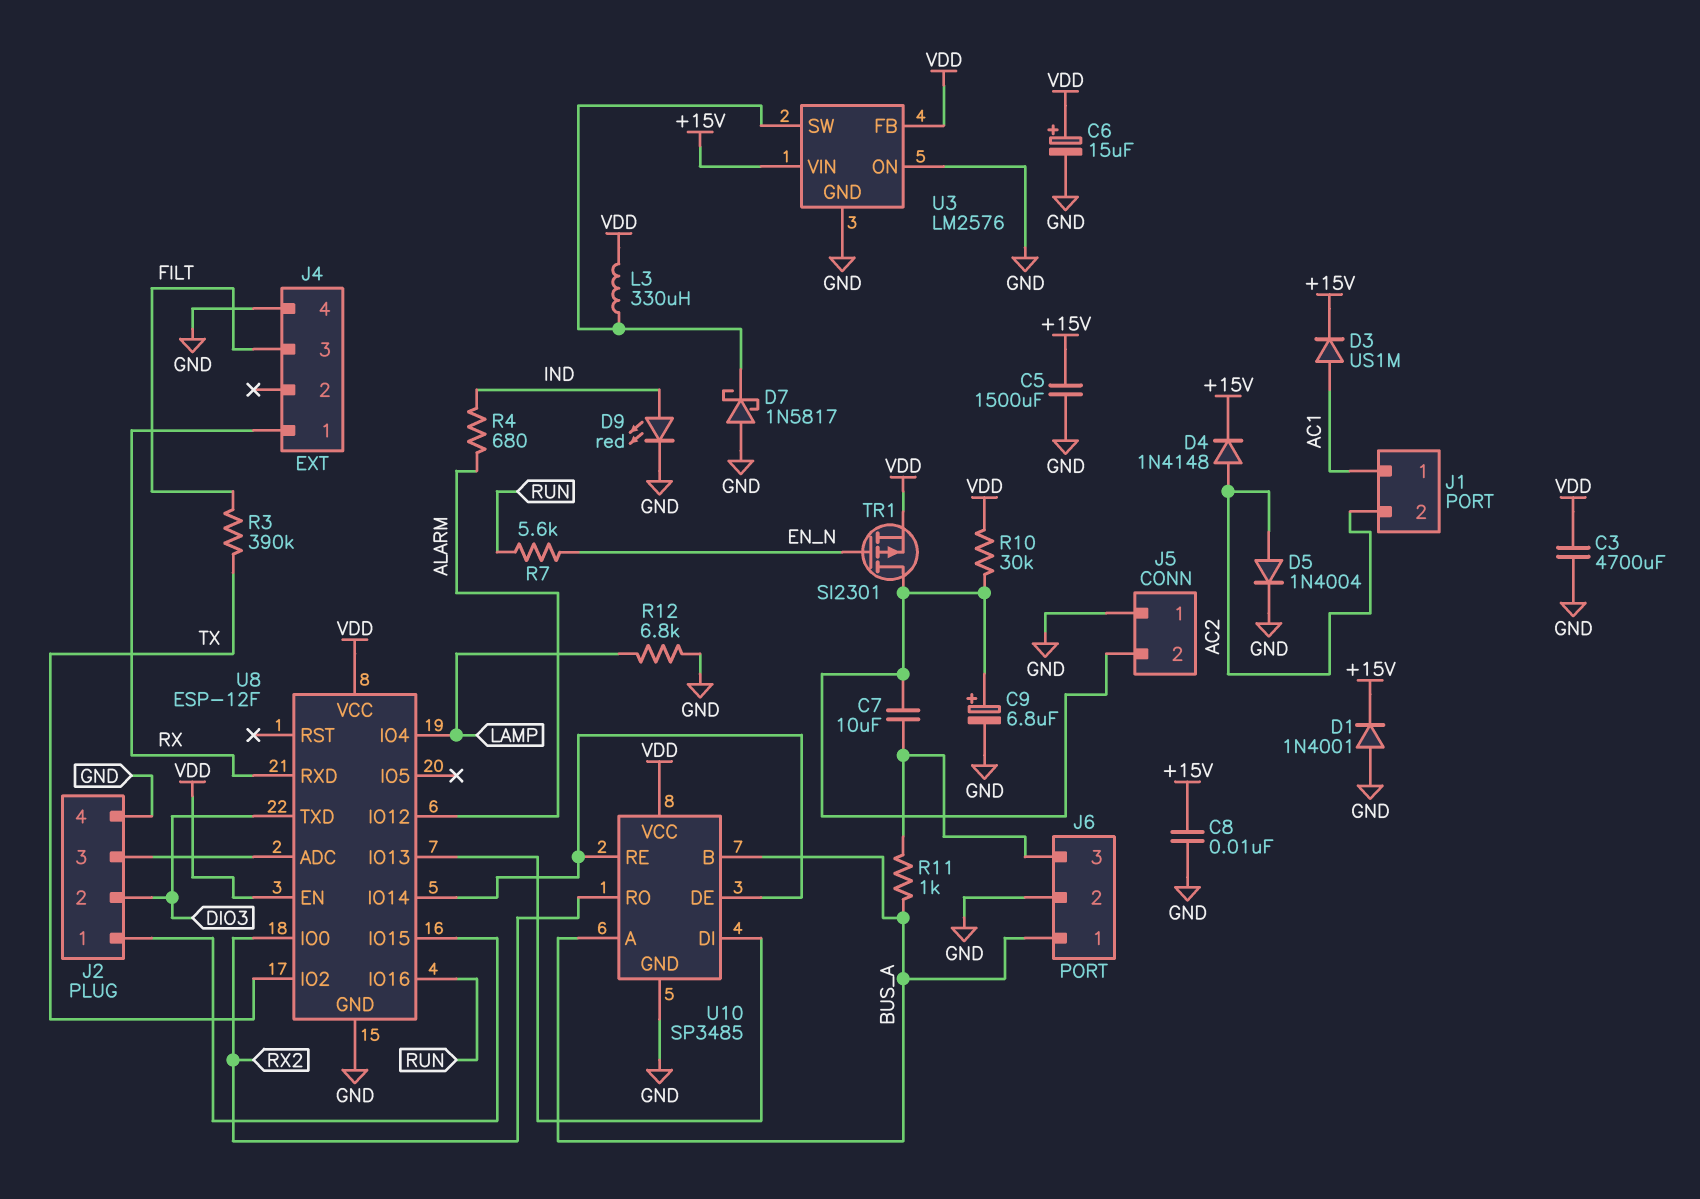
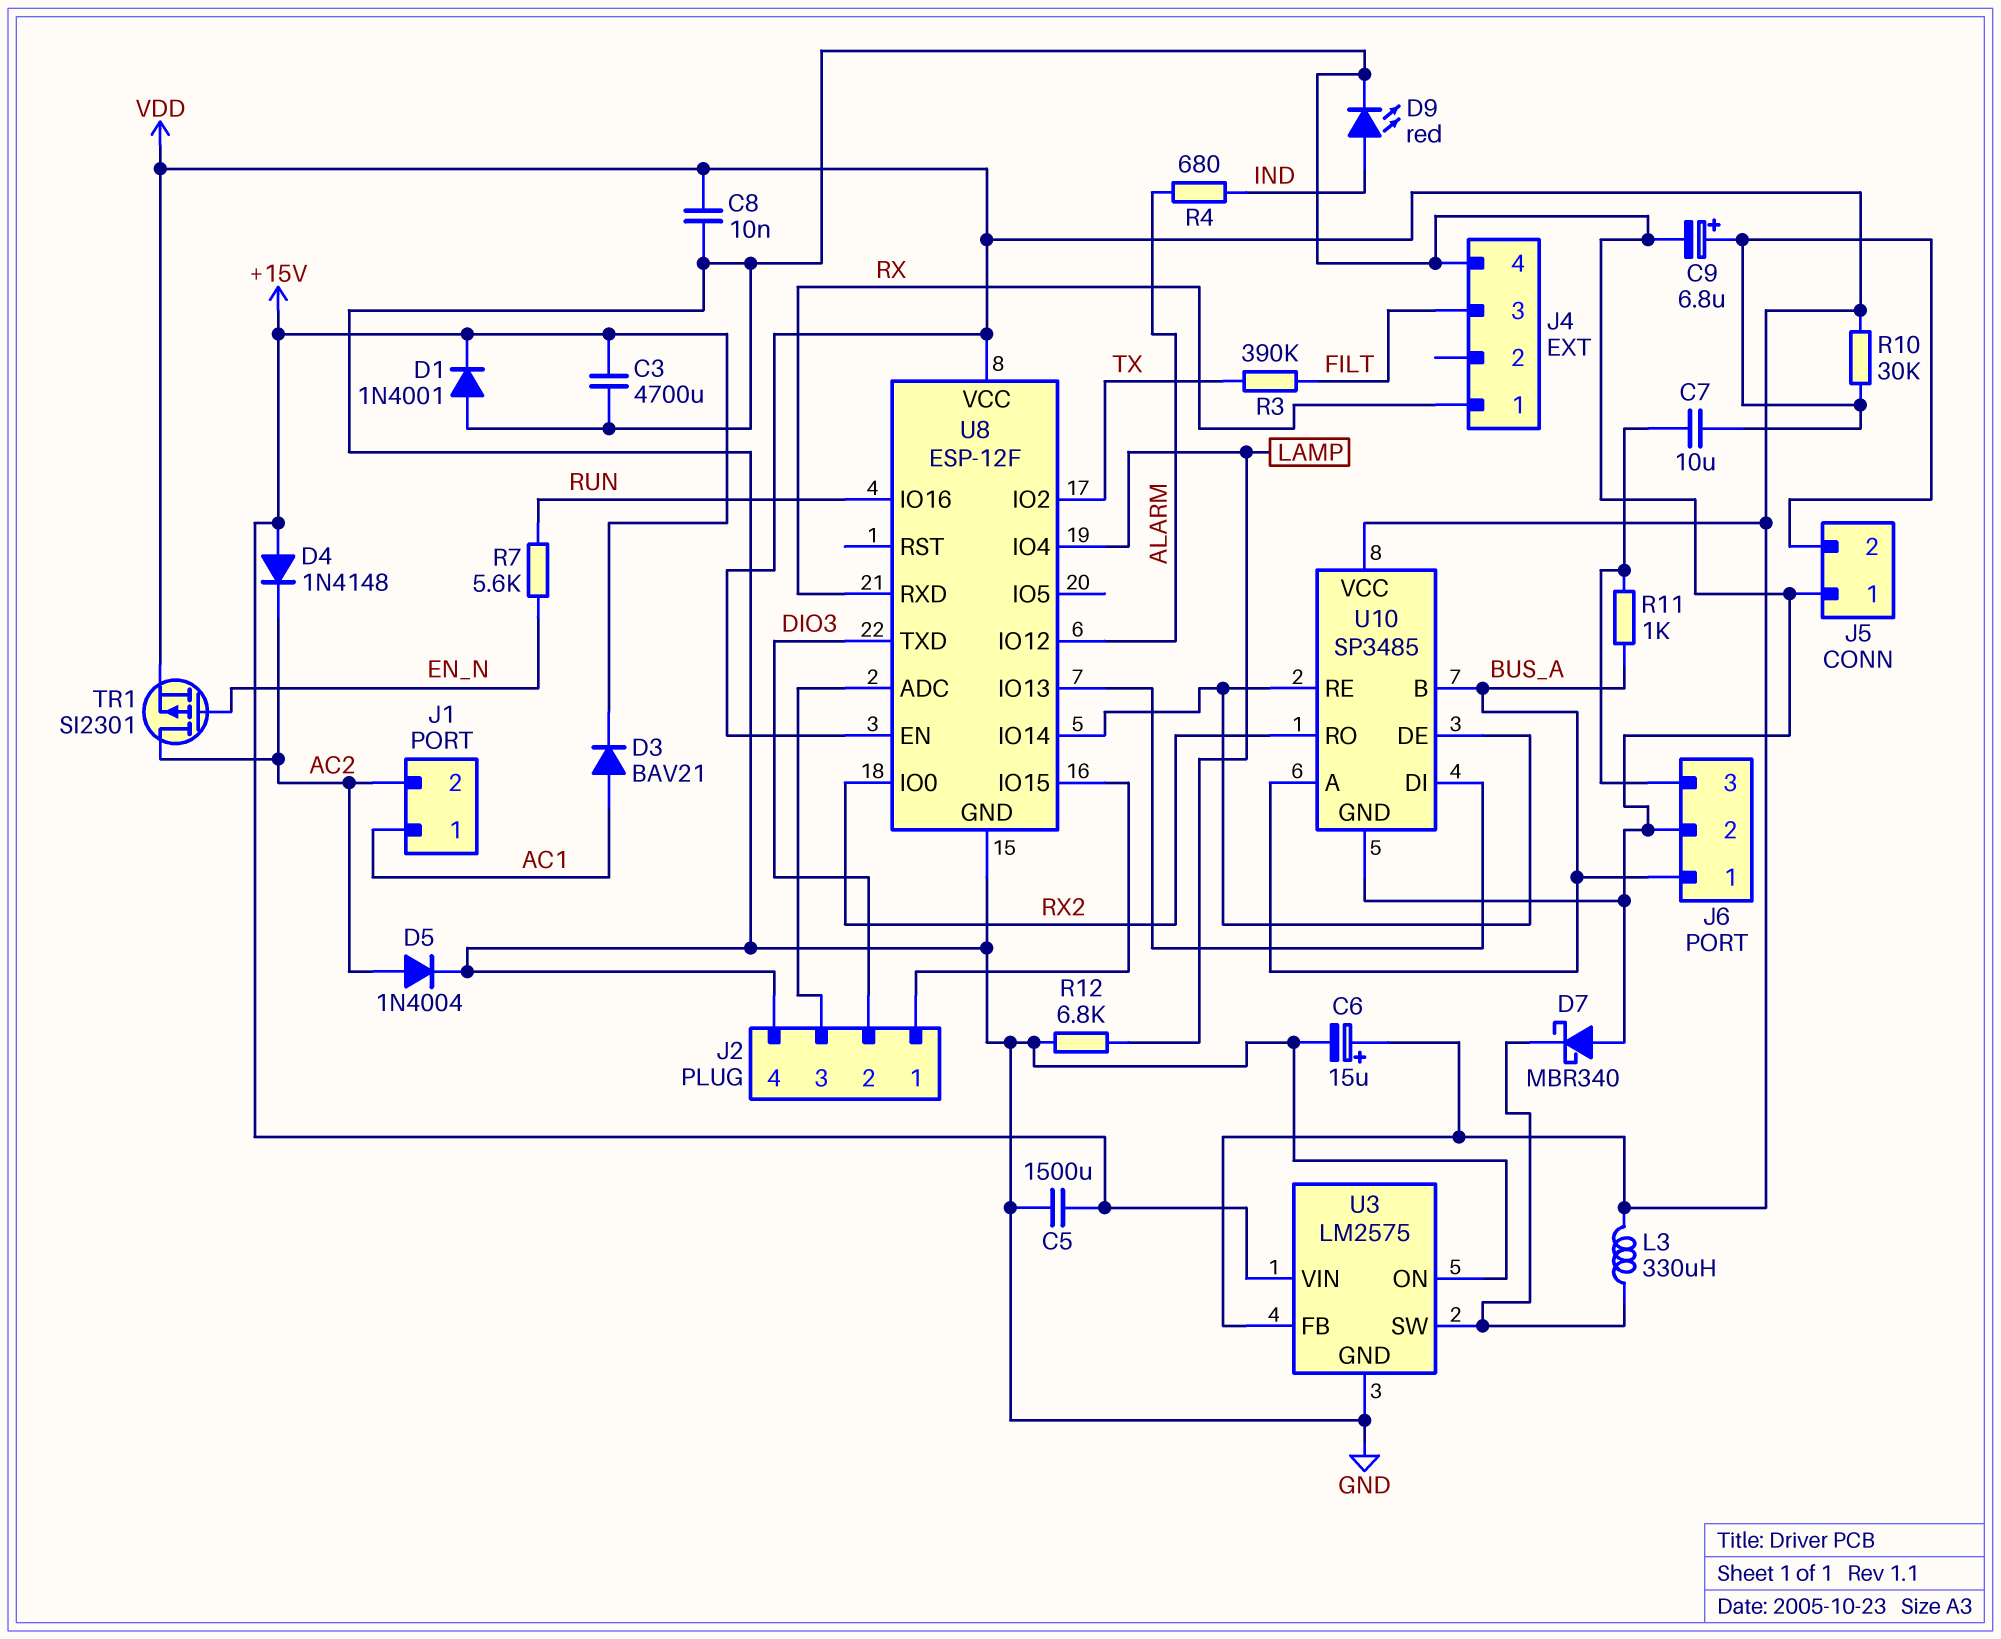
C3: 4700uF (GND, VDD) -> 4700uF (+15V, GND)
C8: 10nF (+15V, GND) -> 10nF (GND, VDD)
D3: diode US1M (A AC1, K +15V) -> diode BAV21 (A AC1, K +15V)
D4: diode 1N4148 (A AC2, K +15V) -> diode 1N4148 (A +15V, K AC2)
D7: schottky 1N5817 (A GND, K U3/SW) -> schottky MBR340 (A GND, K U3/SW)
TR1: PMOS SI2301 (G EN_N, D J5/2, S VDD) -> PMOS SI2301 (G EN_N, D AC2, S VDD)
U3: LM2576 -> LM2575

